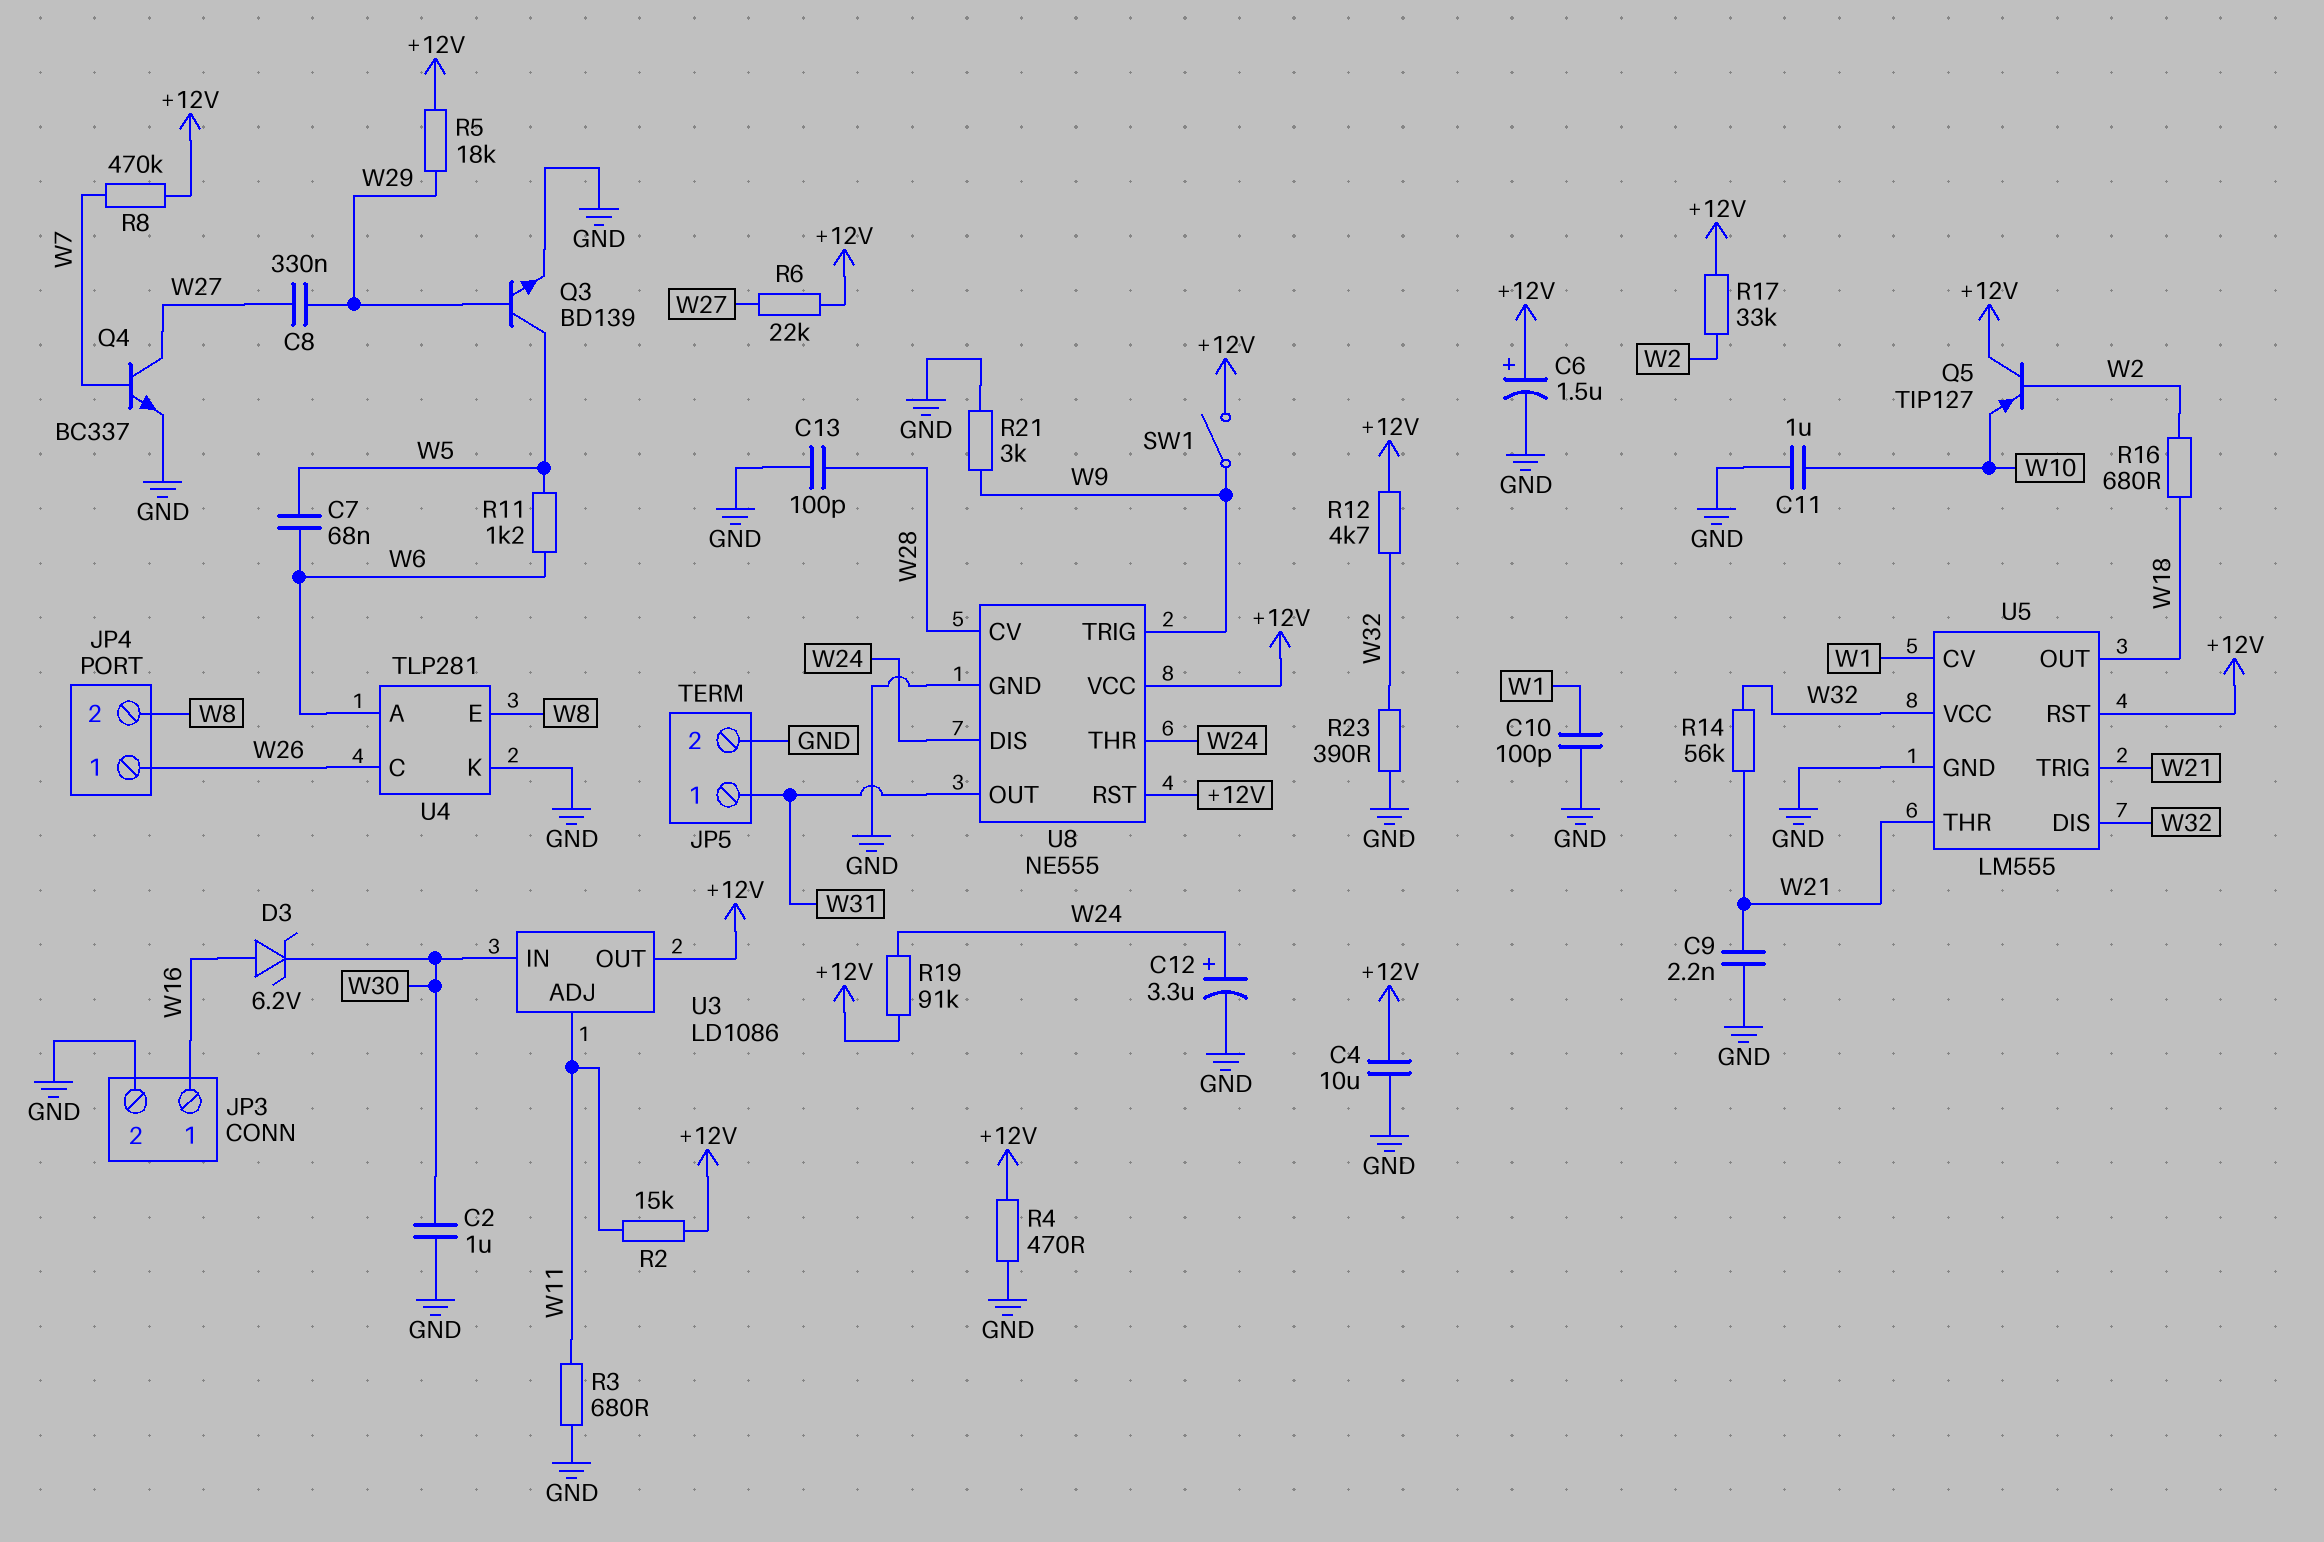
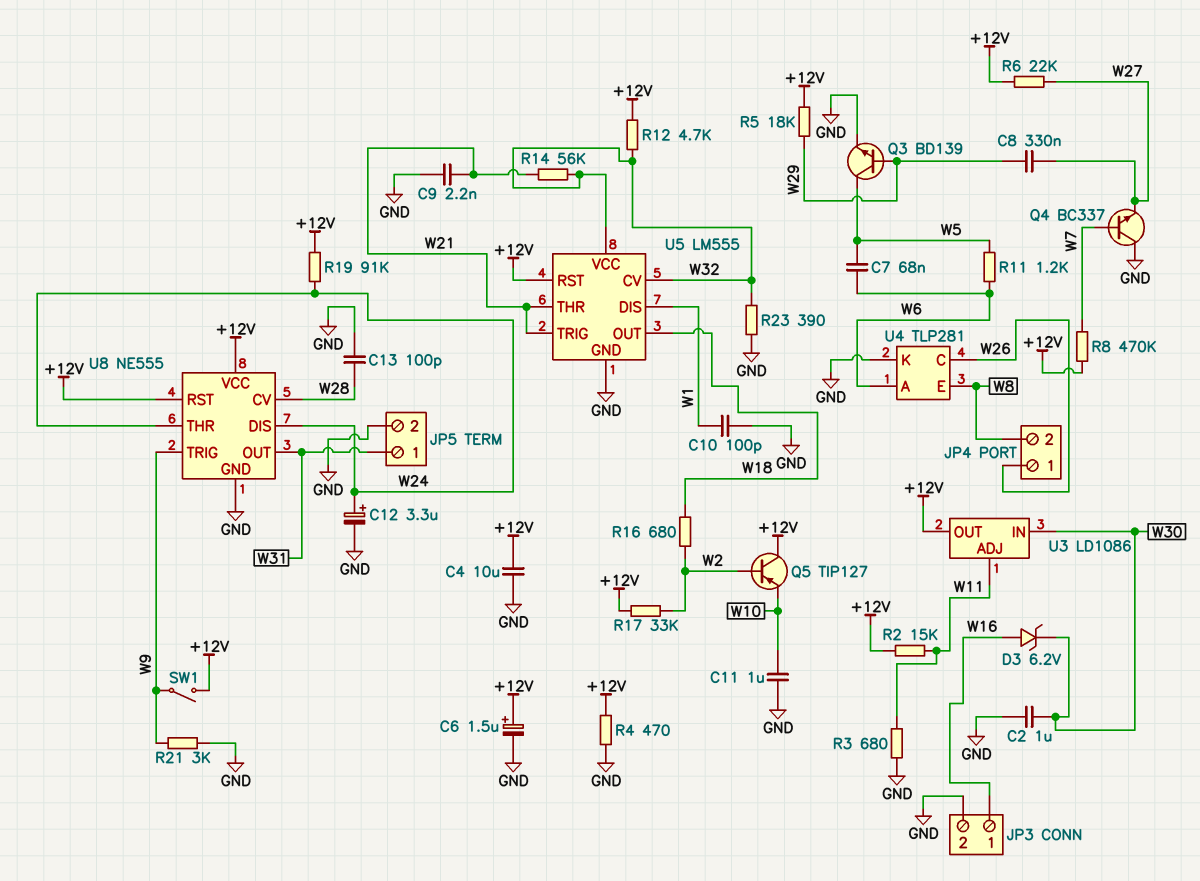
Q4: NPN BC337 (B W7, C W27, E GND) -> NPN BC337 (B W7, C GND, E W27)
U5 pin CV: W1 -> W32
U5 pin DIS: W32 -> W1

